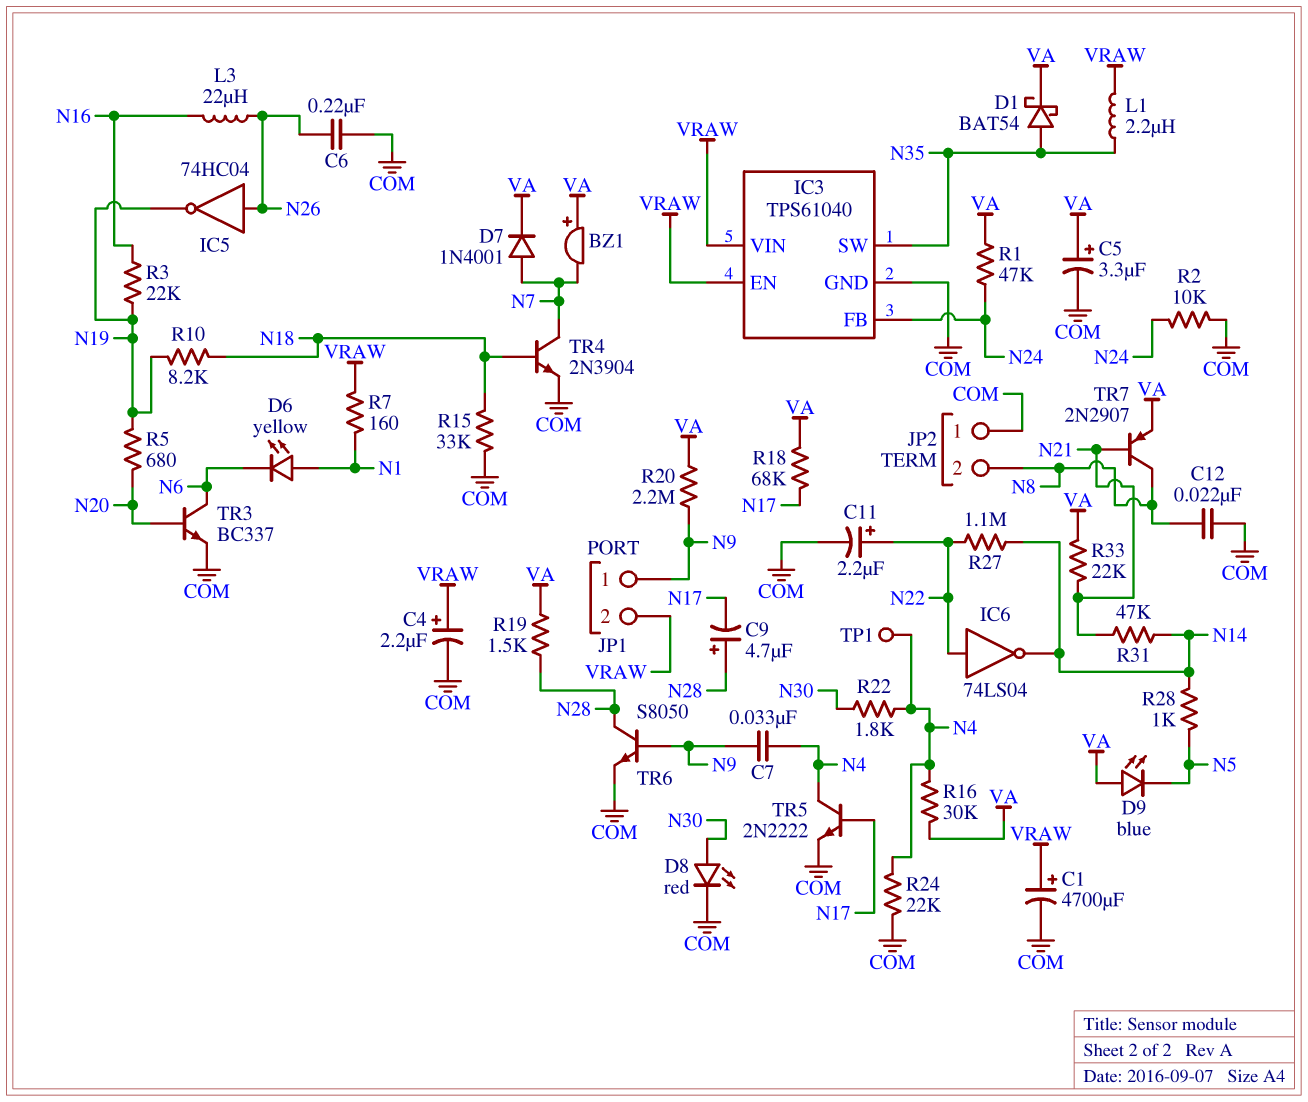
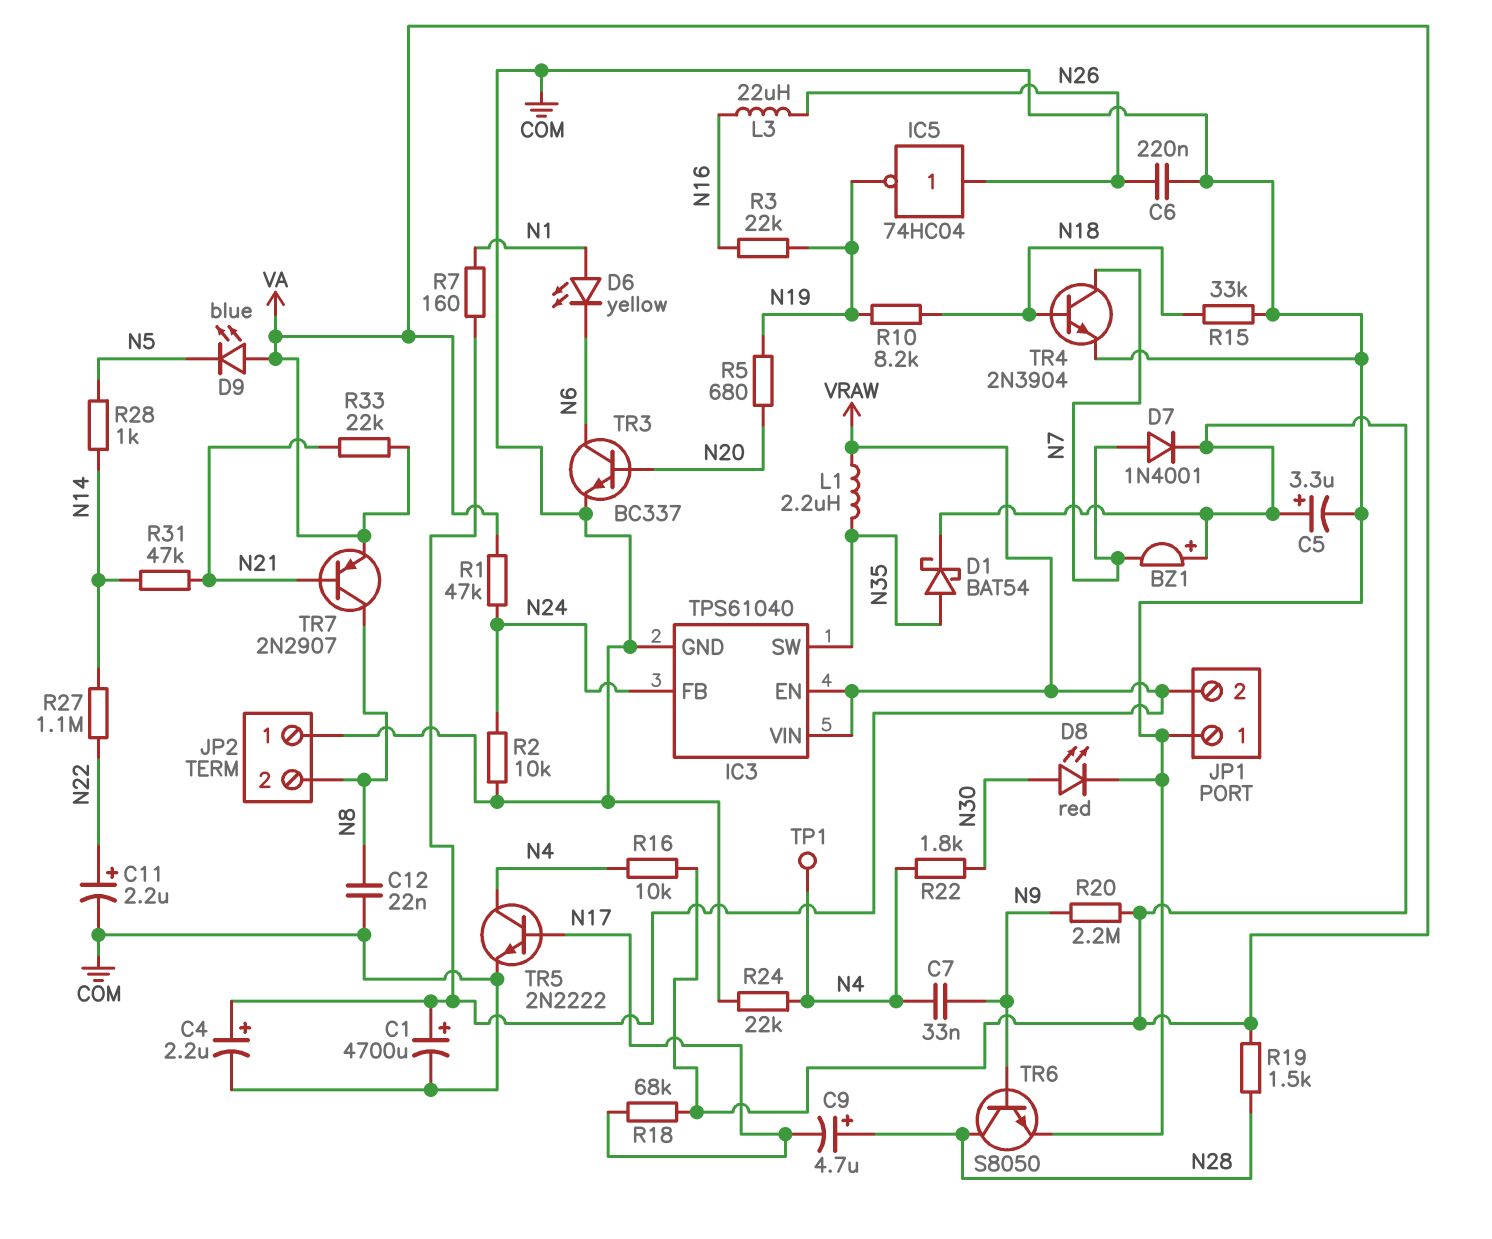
IC6: NOT 74LS04 (in N22, out N14) -> none
JP1 pin 1: N9 -> COM
R16: 30k (N4, VA) -> 10k (N4, VA)

